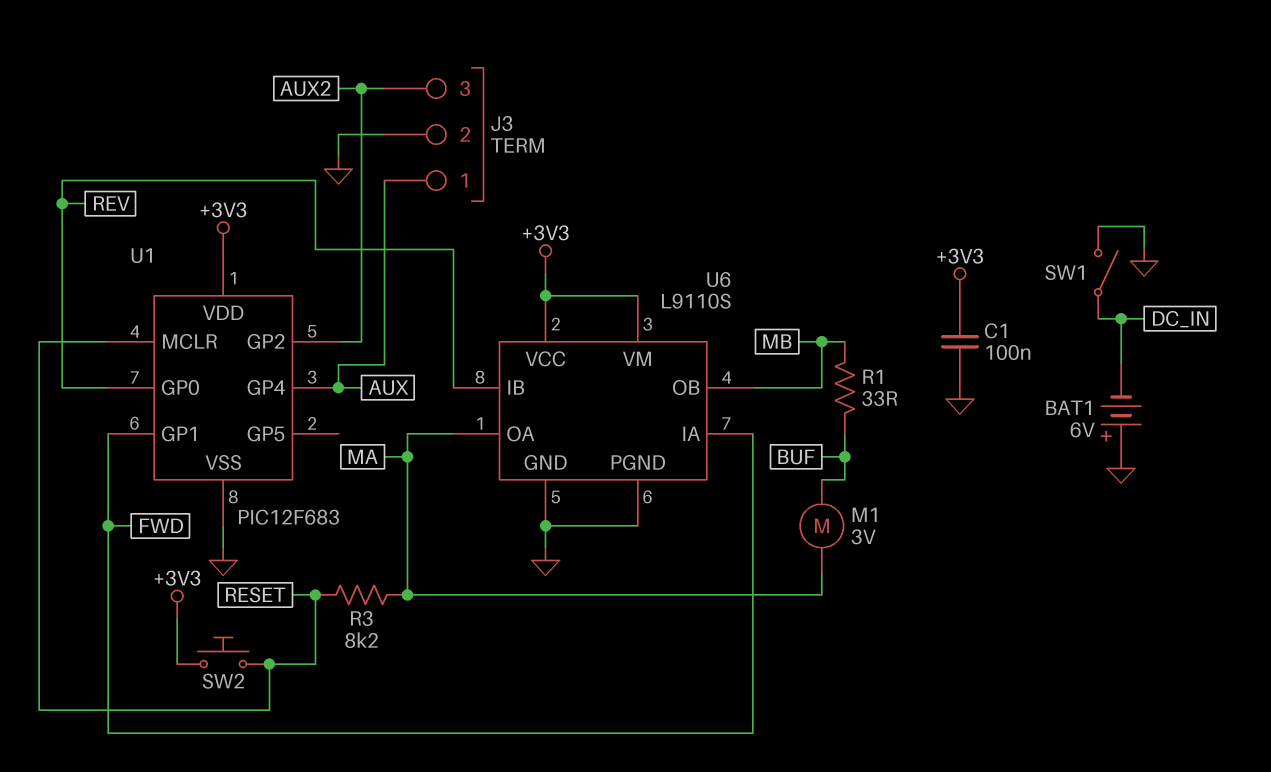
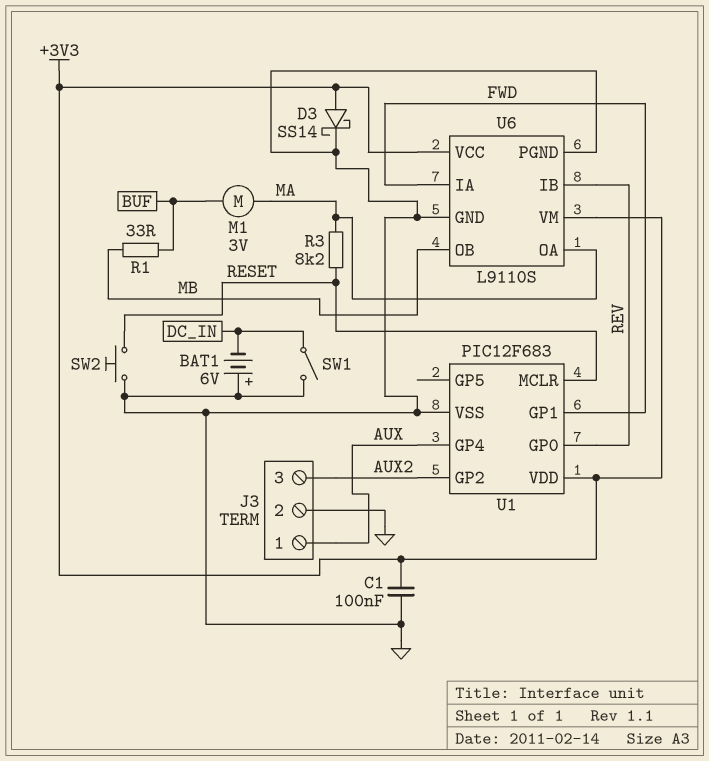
D3: none -> schottky SS14 (A +3V3, K GND)
SW2: button (+3V3, RESET) -> button (GND, RESET)

